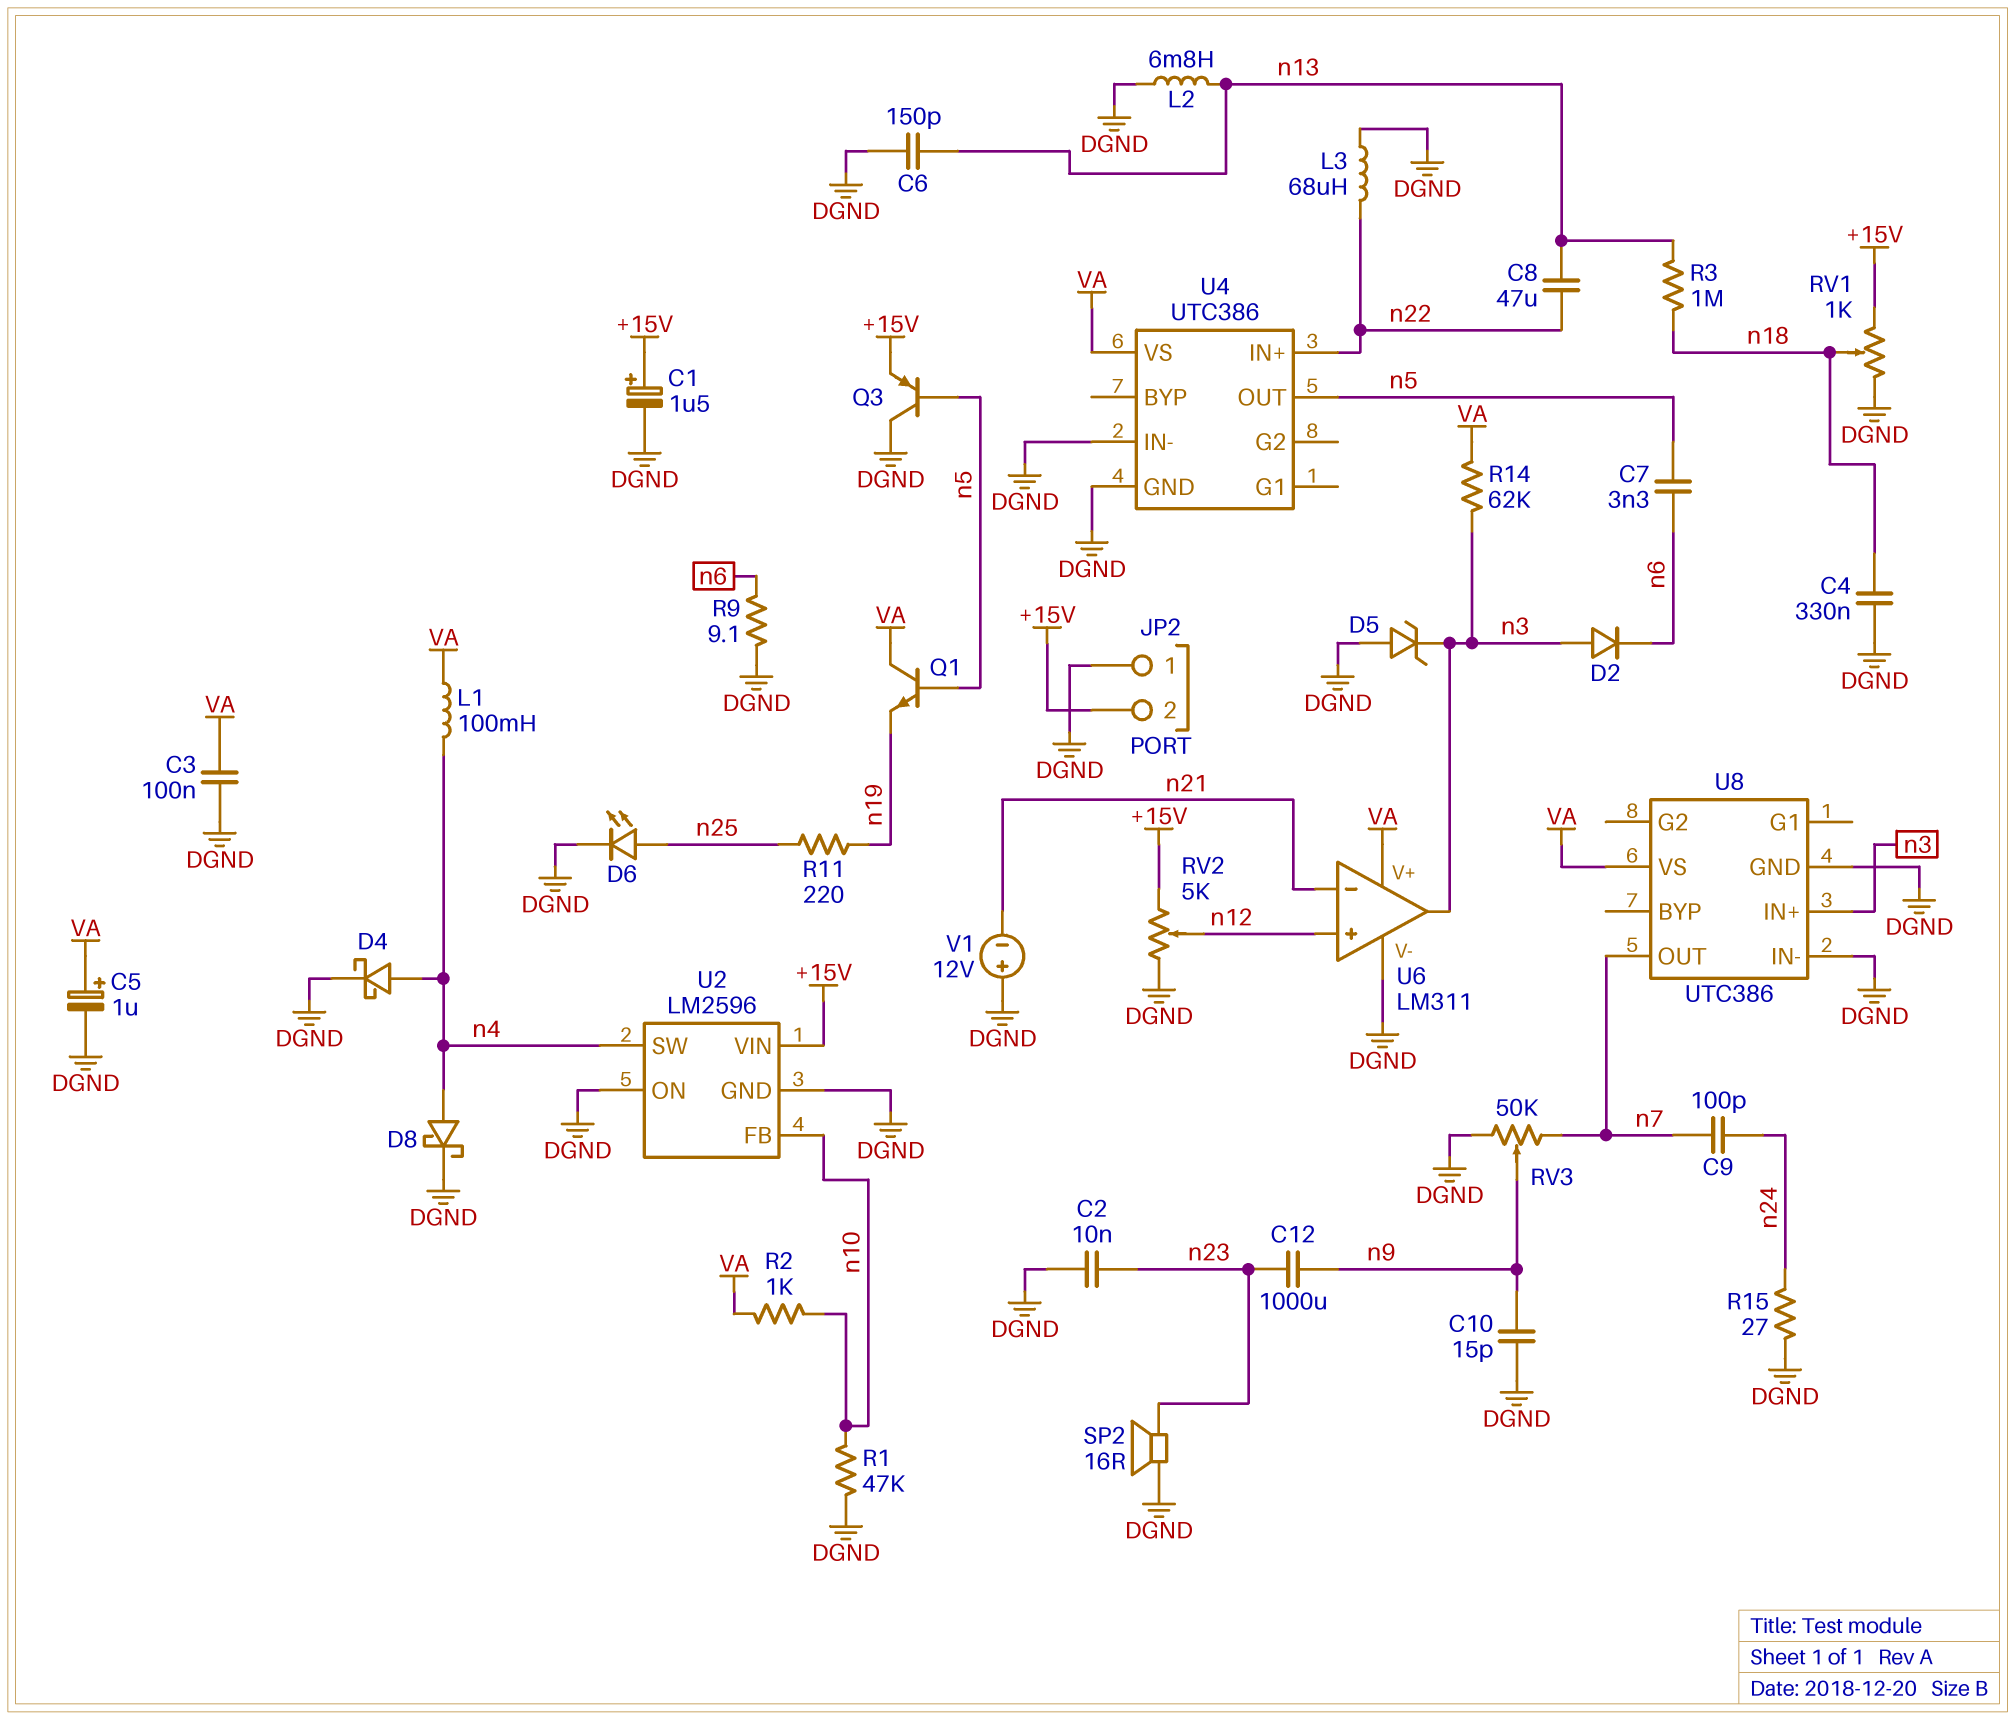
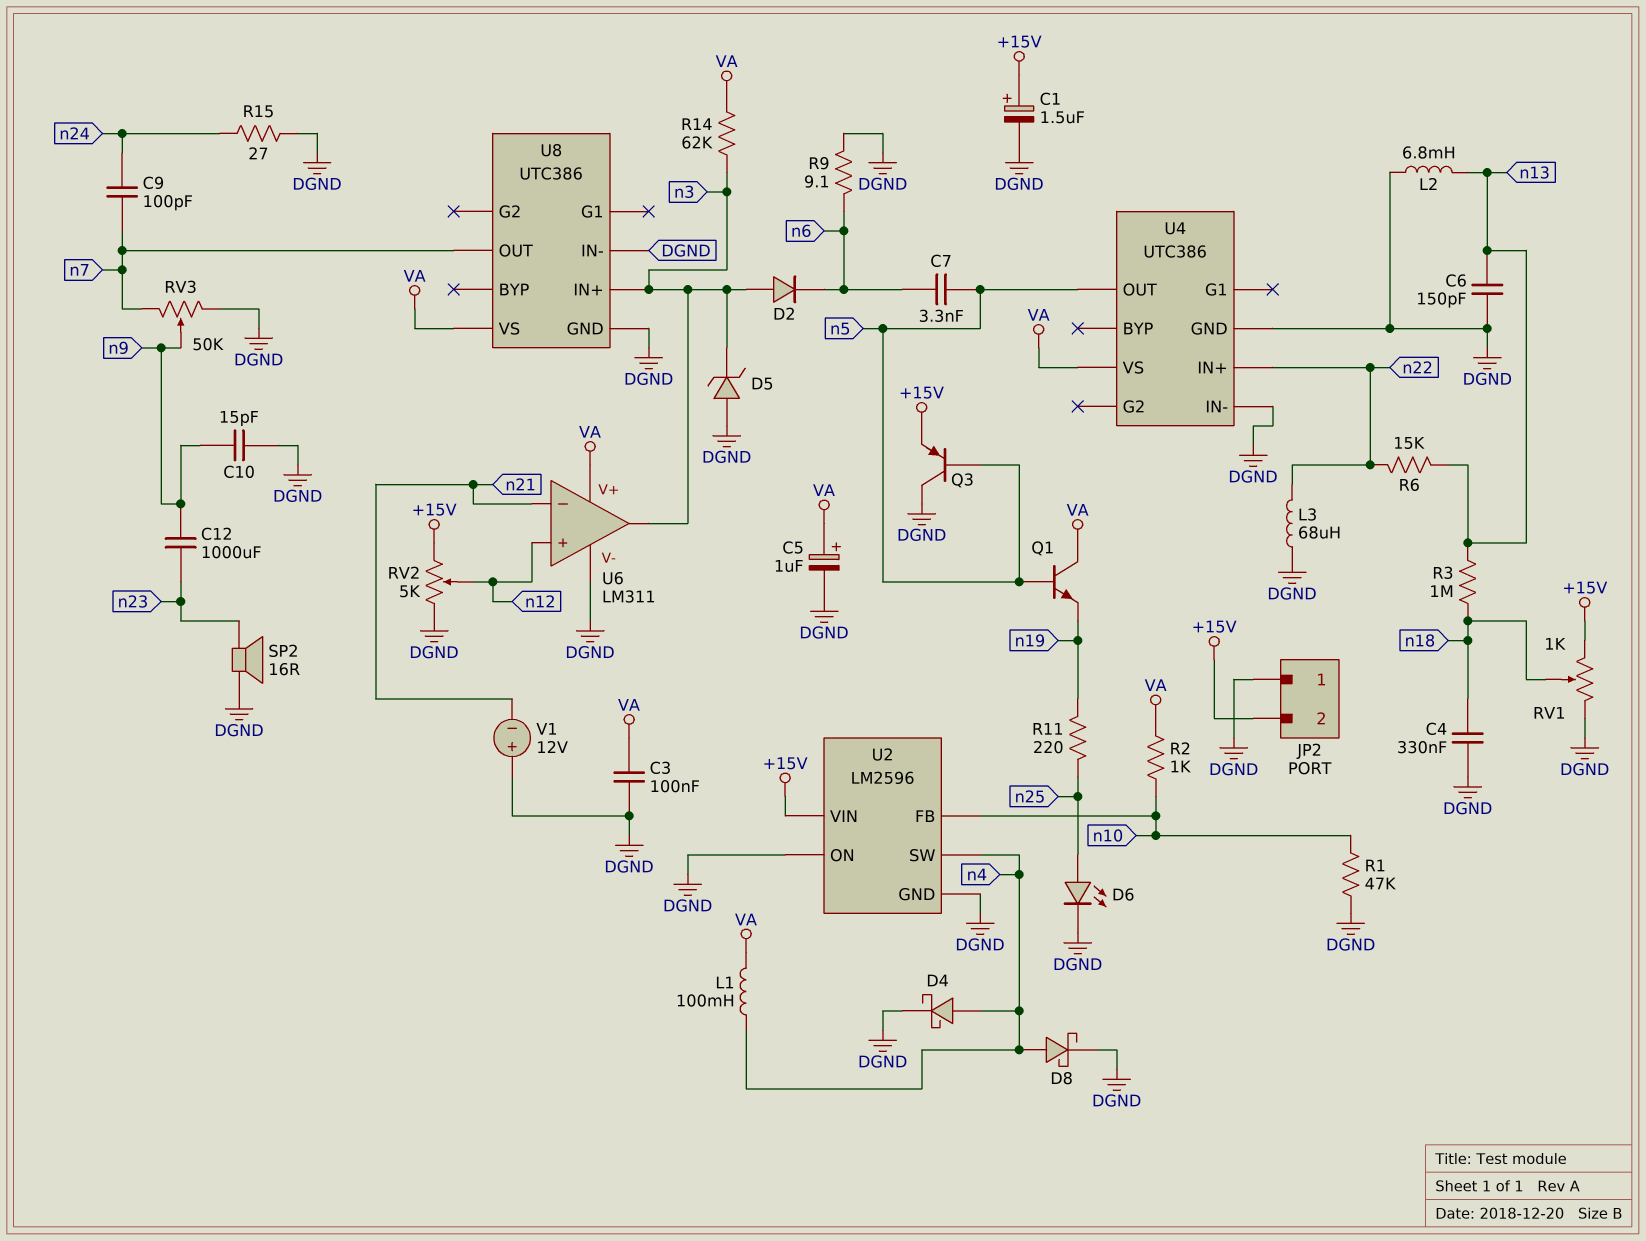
C2: 10nF (DGND, n23) -> none
C8: 47uF (n13, n22) -> none
R6: none -> 15k (n13, n22)

